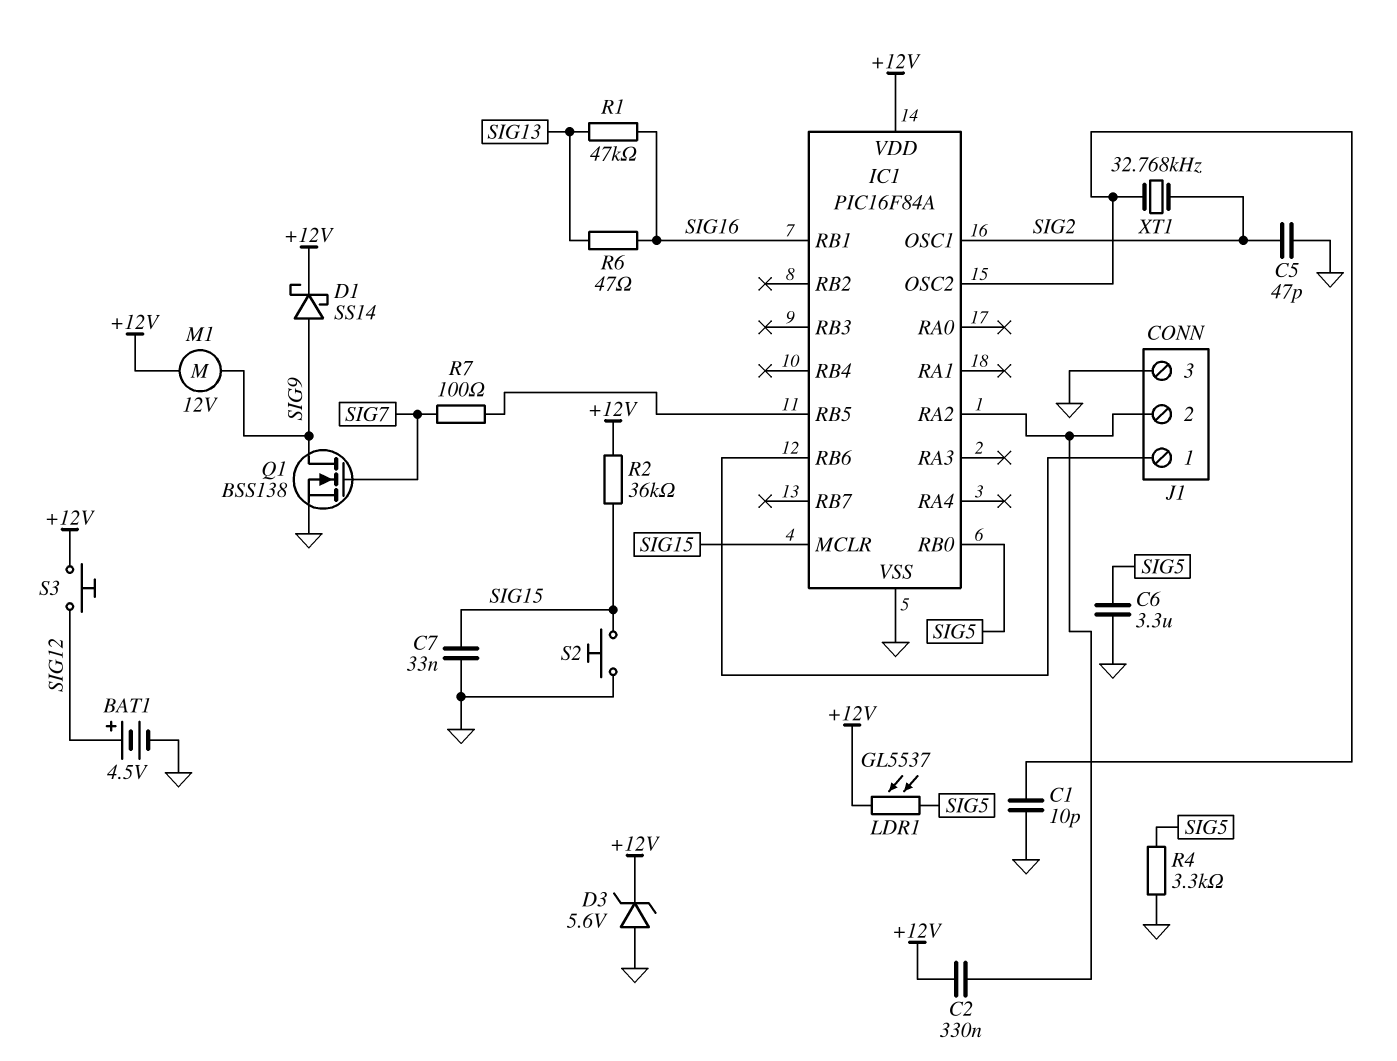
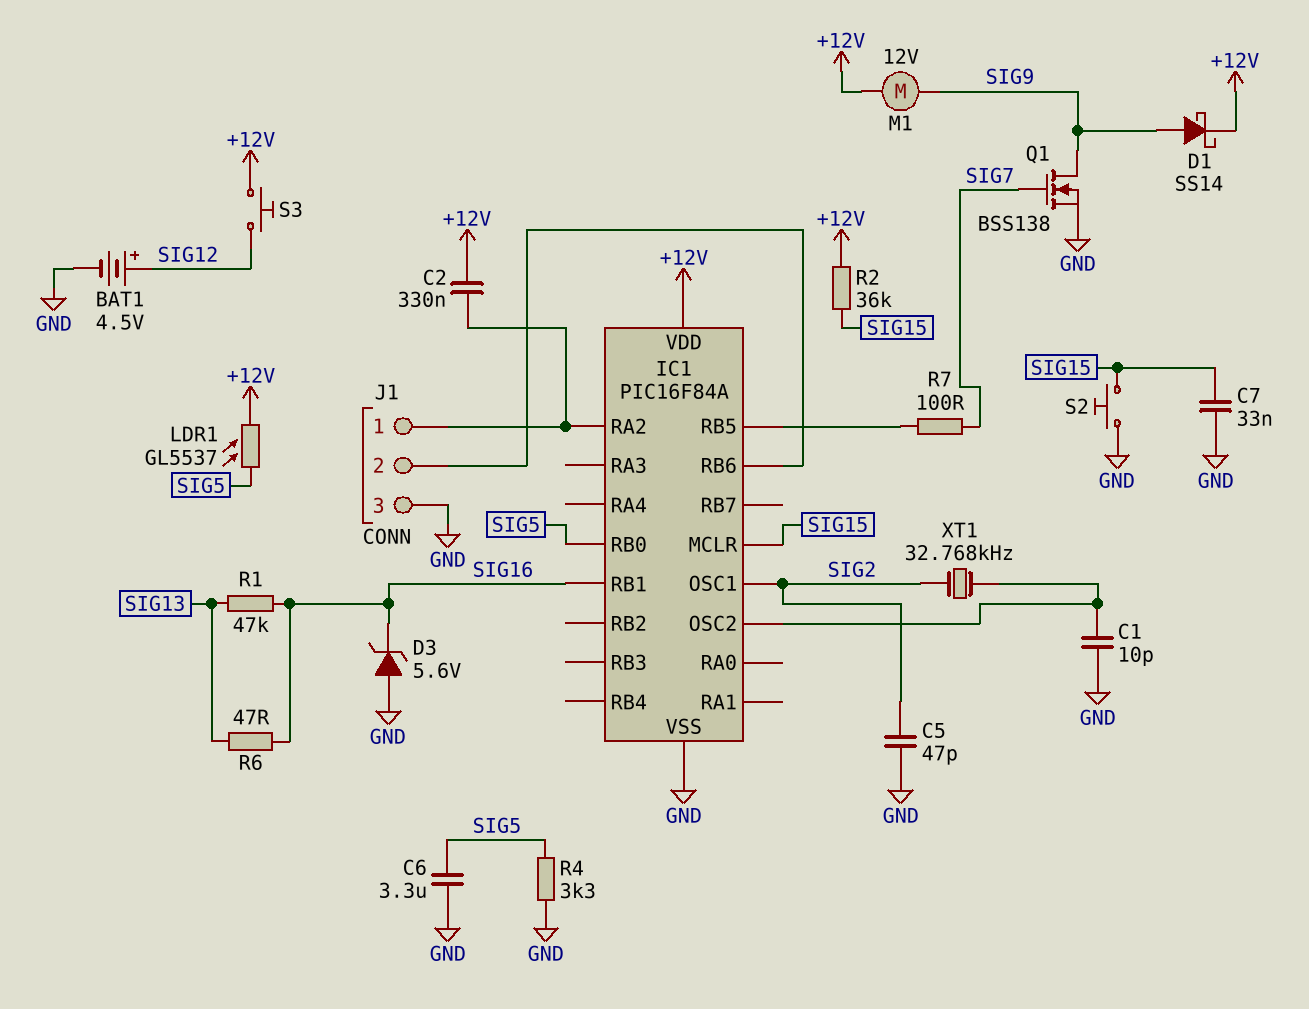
D3: zener 5.6V (A GND, K +12V) -> zener 5.6V (A GND, K SIG16)
J1 pin 1: IC1/RB6 -> IC1/RA2
J1 pin 2: IC1/RA2 -> IC1/RB6

